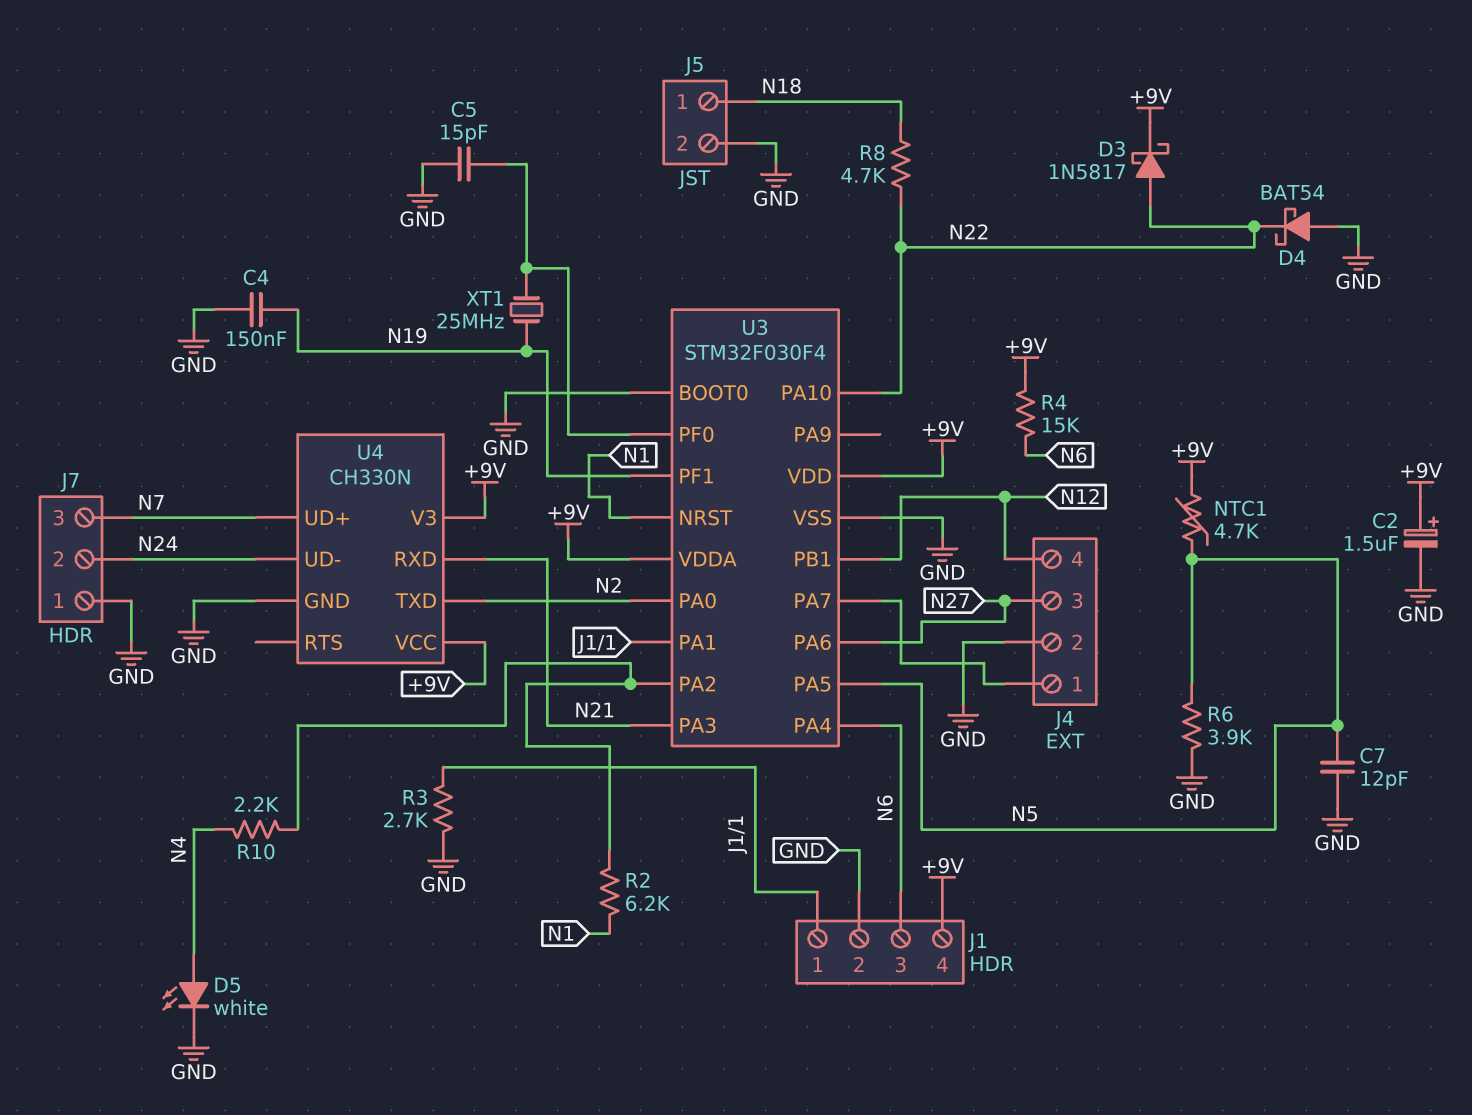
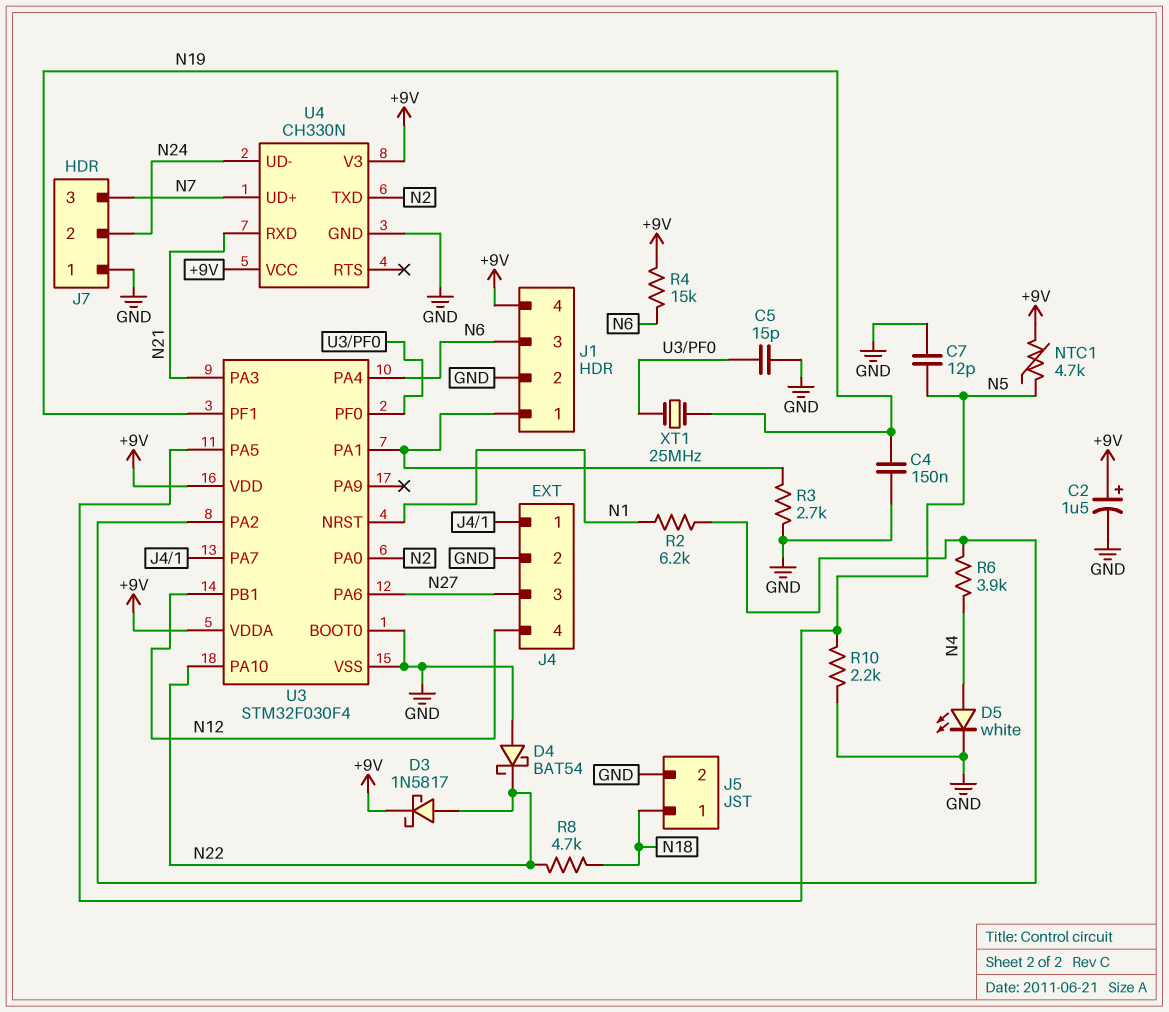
R6: 3.9k (GND, N5) -> 3.9k (N4, U3/PA2)
R10: 2.2k (N4, U3/PA2) -> 2.2k (GND, N5)

